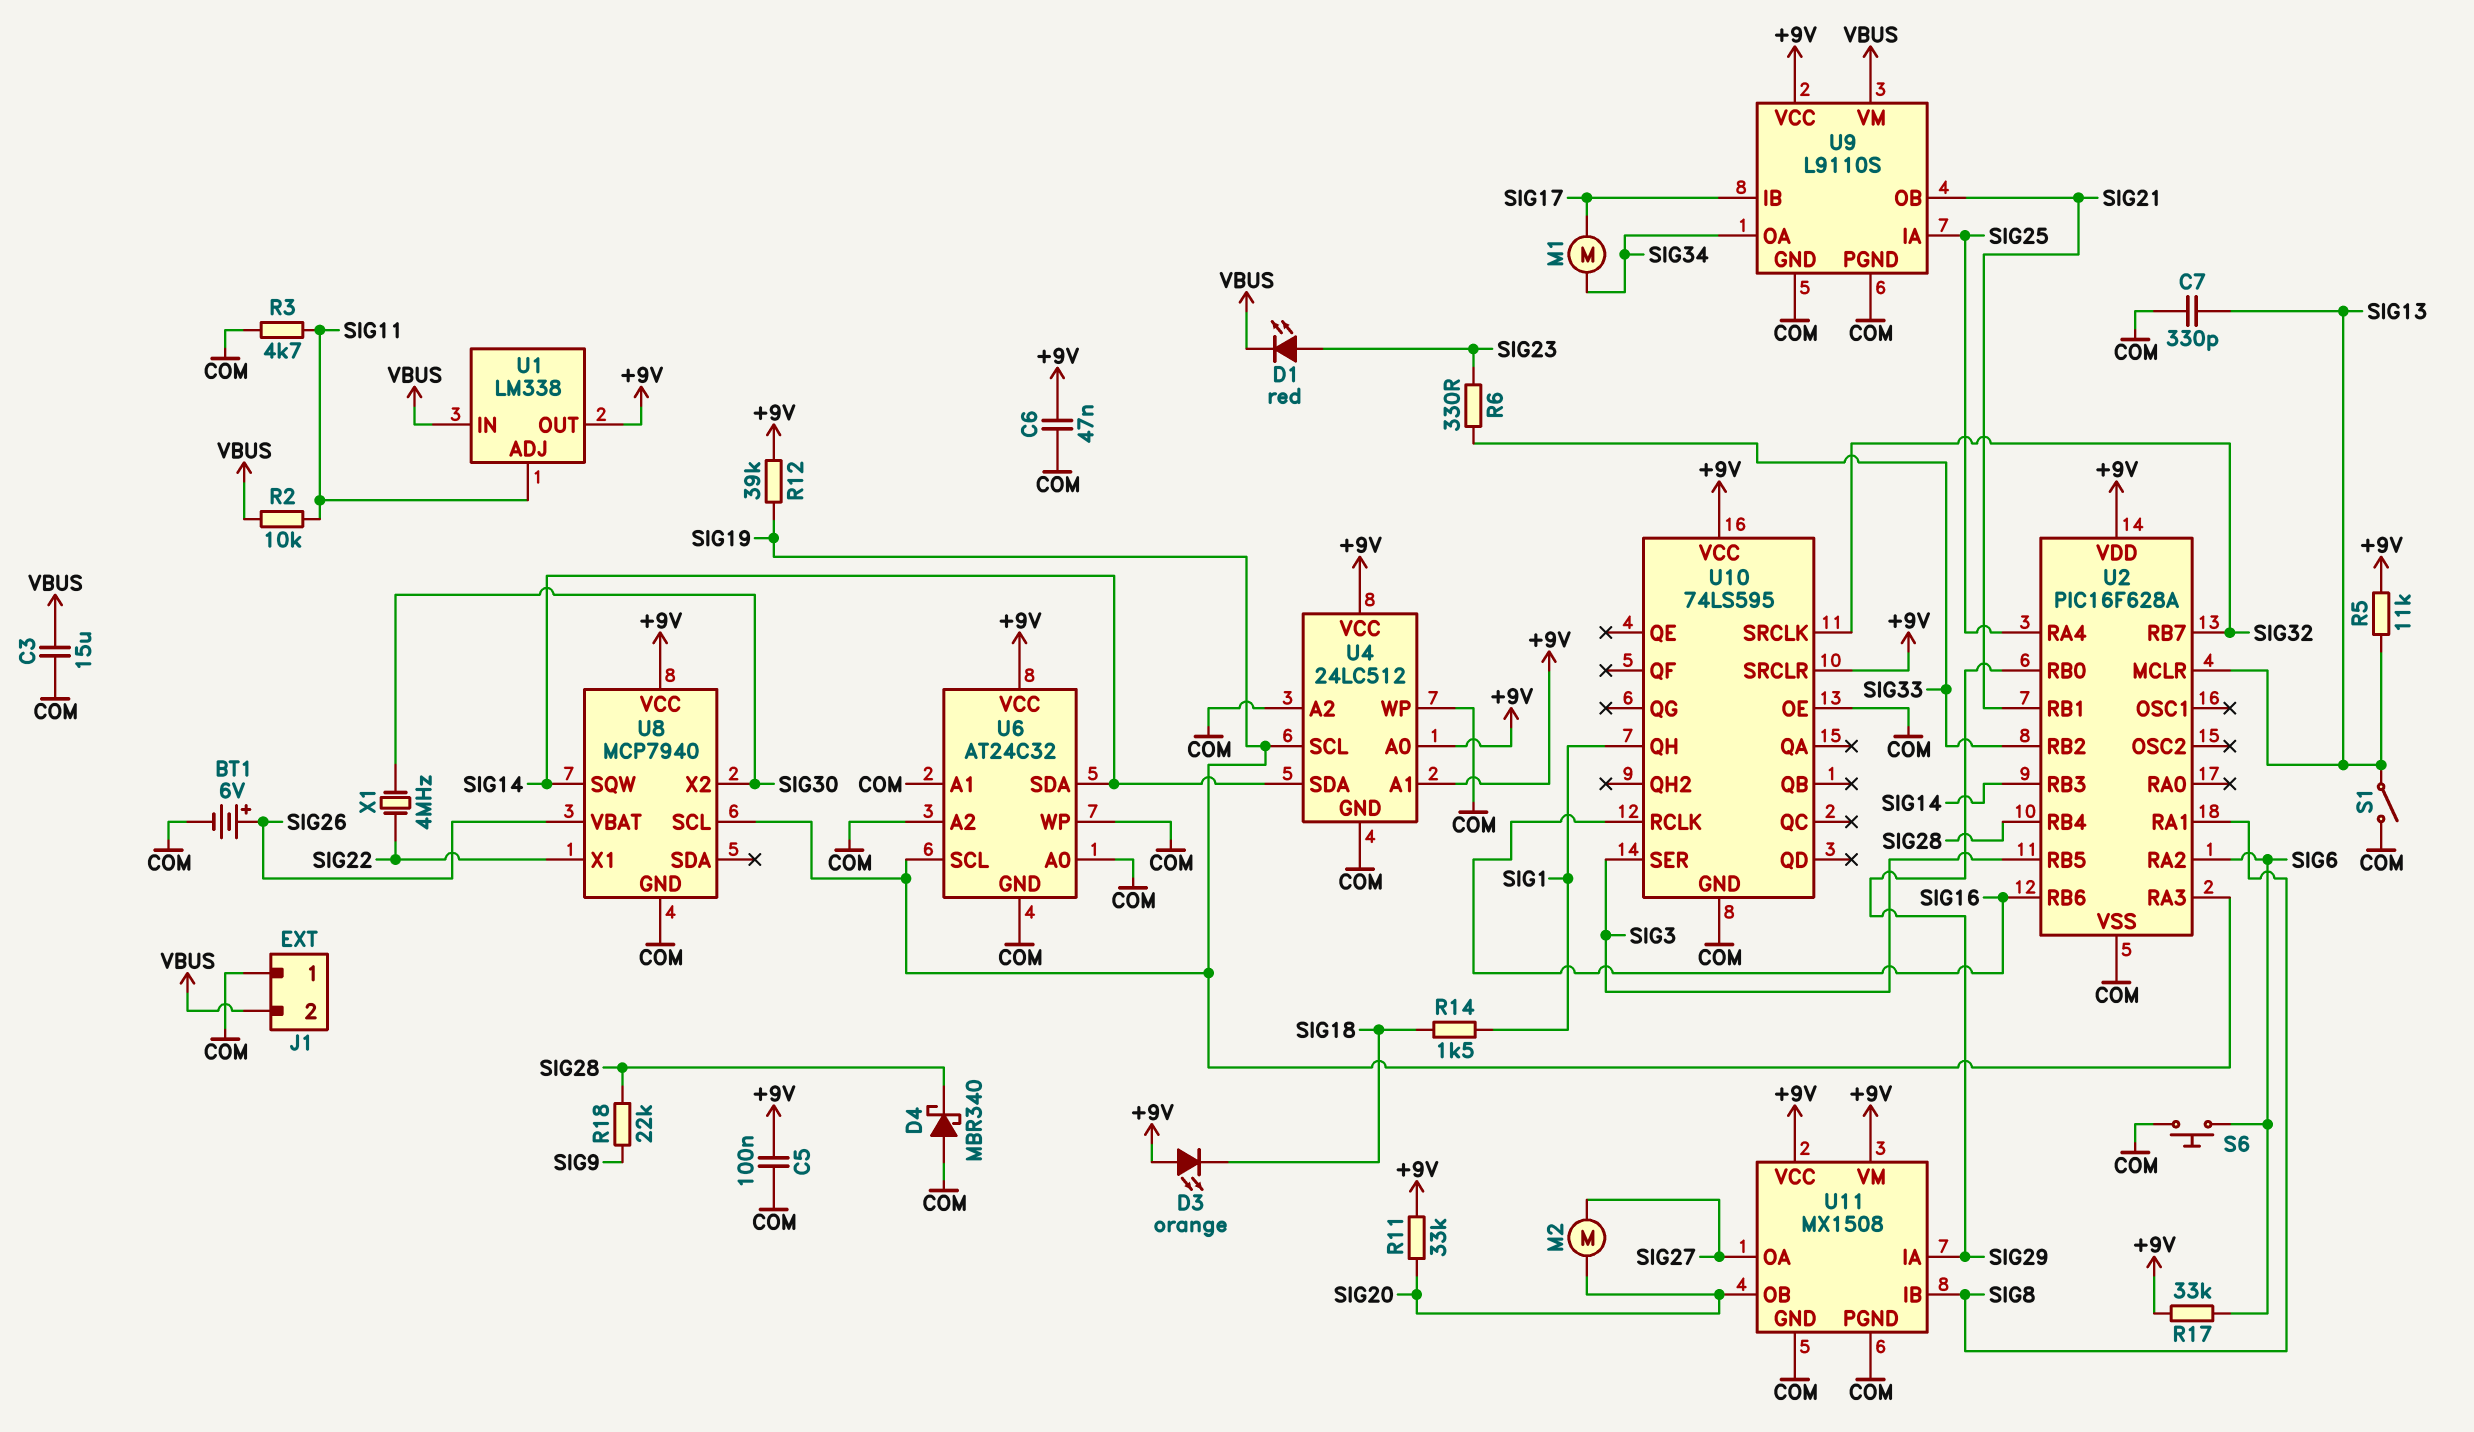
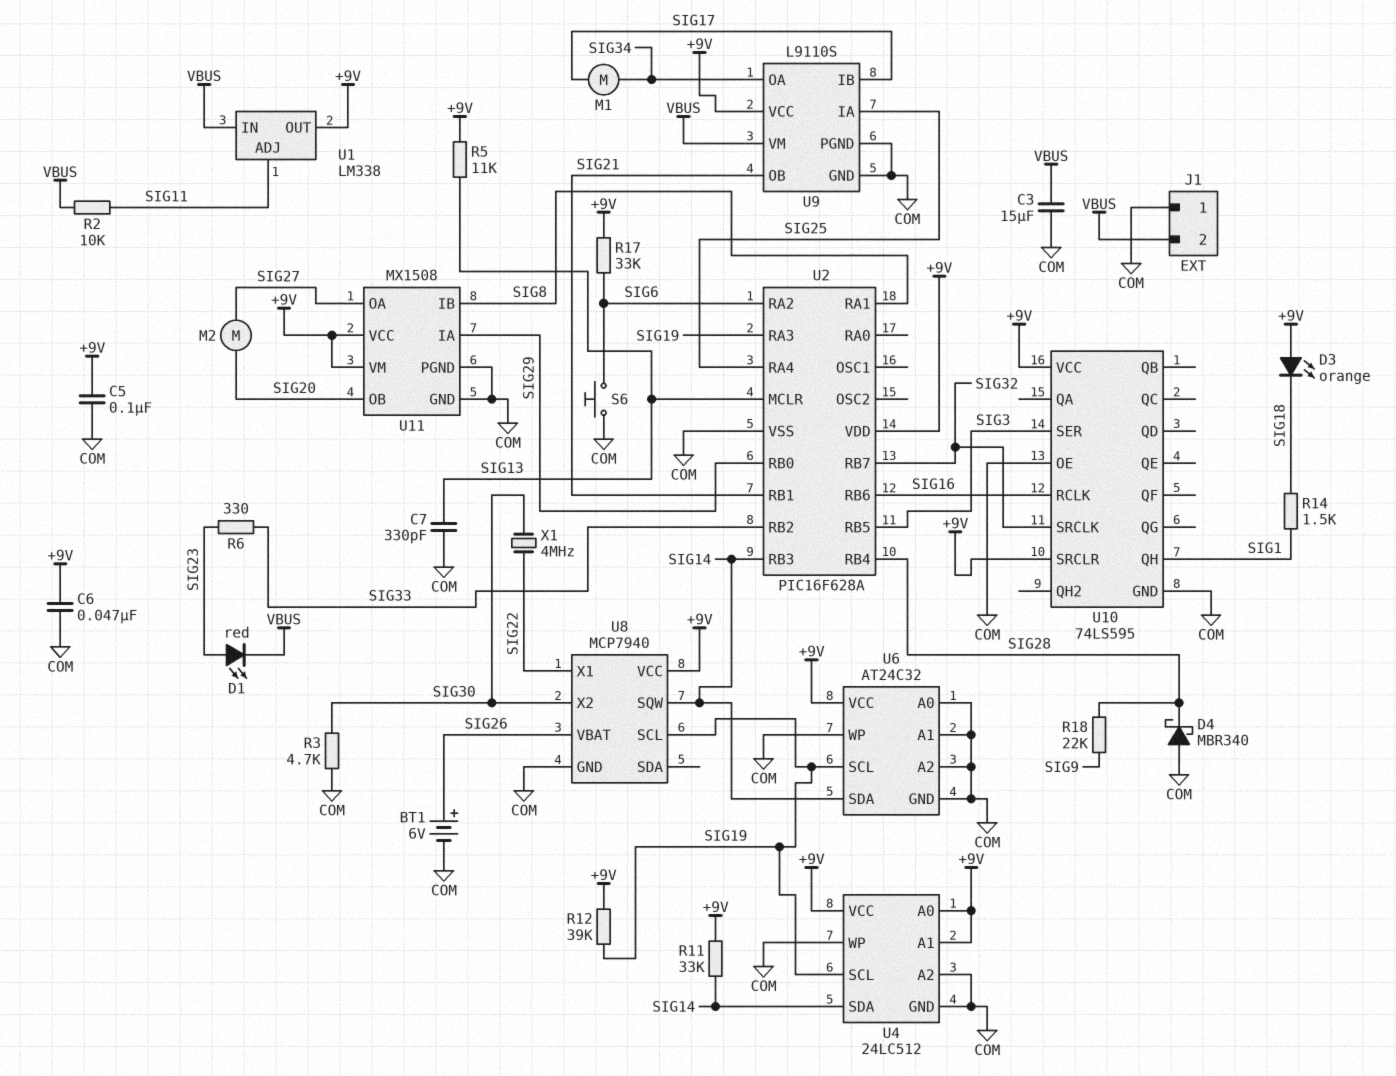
R3: 4.7k (COM, SIG11) -> 4.7k (COM, SIG30)
R11: 33k (+9V, SIG20) -> 33k (+9V, SIG14)
S1: switch (COM, SIG13) -> none

